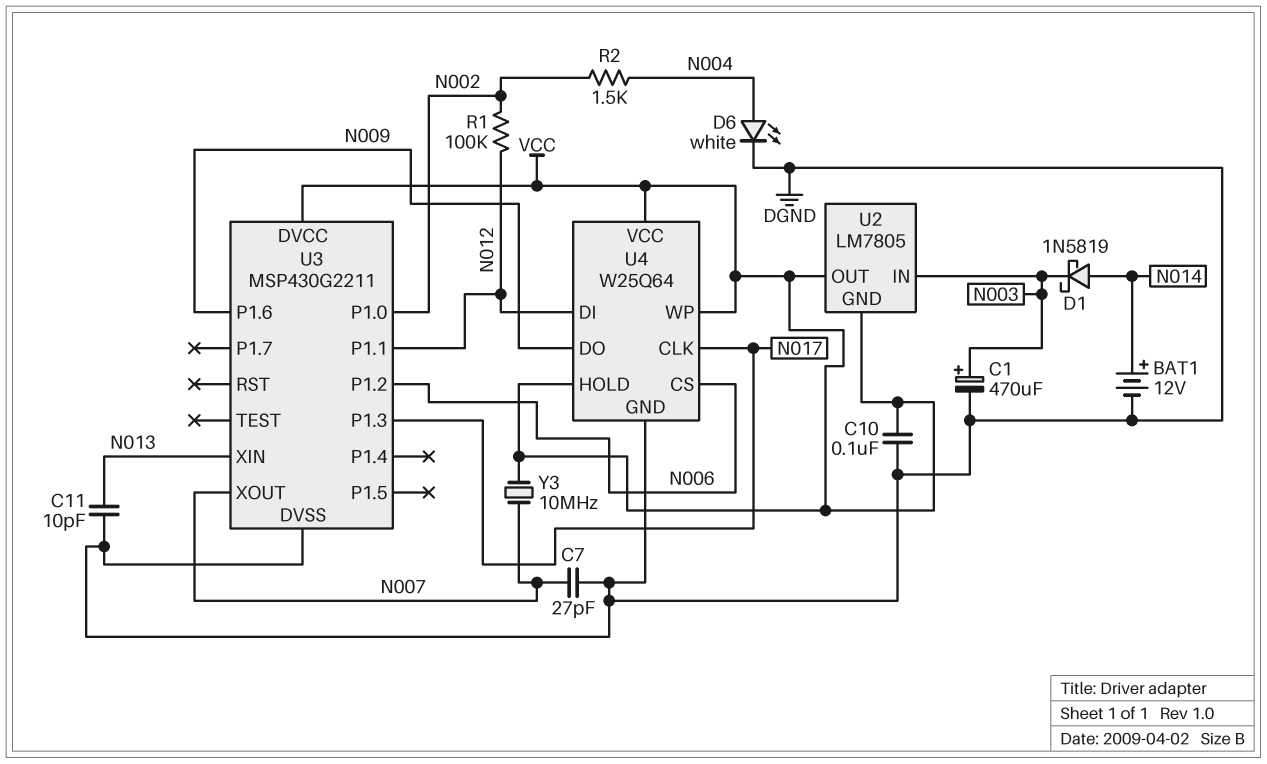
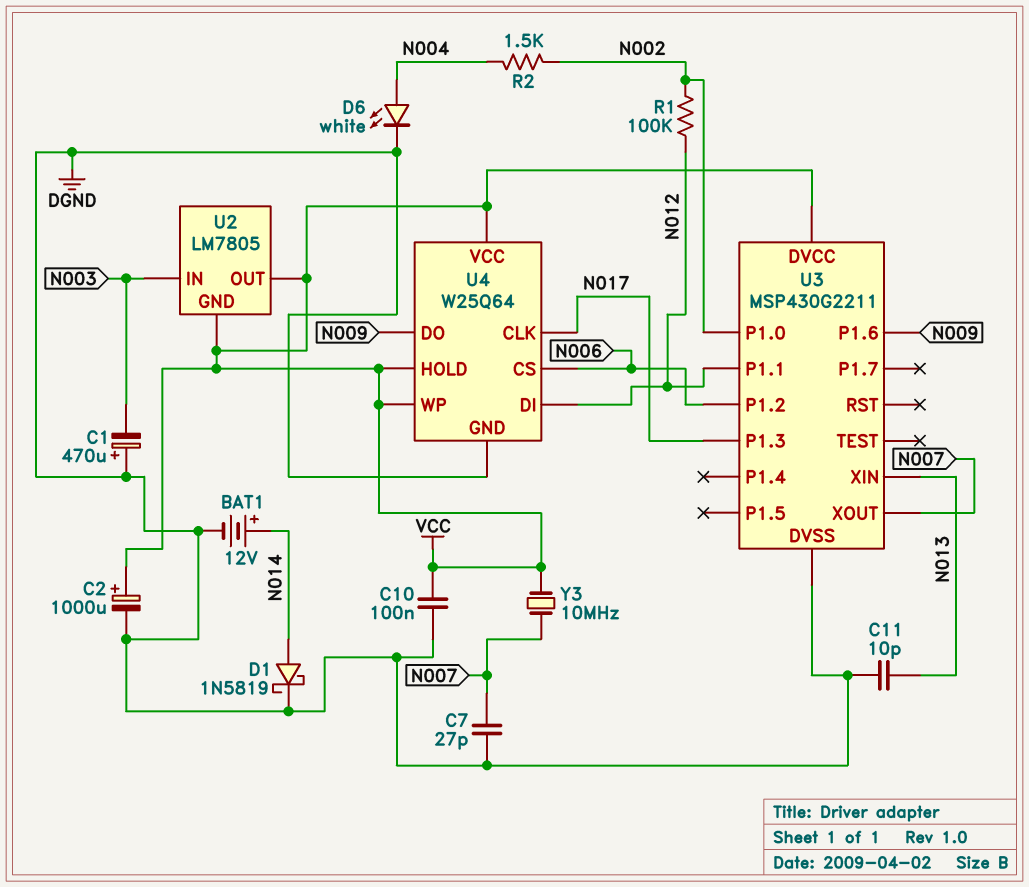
C1: 470uF (plus N003, minus DGND) -> 470uF (plus DGND, minus N003)
C2: none -> 1000uF (plus VCC, minus DGND)
D1: schottky 1N5819 (A N014, K N003) -> schottky 1N5819 (A N014, K DGND)

